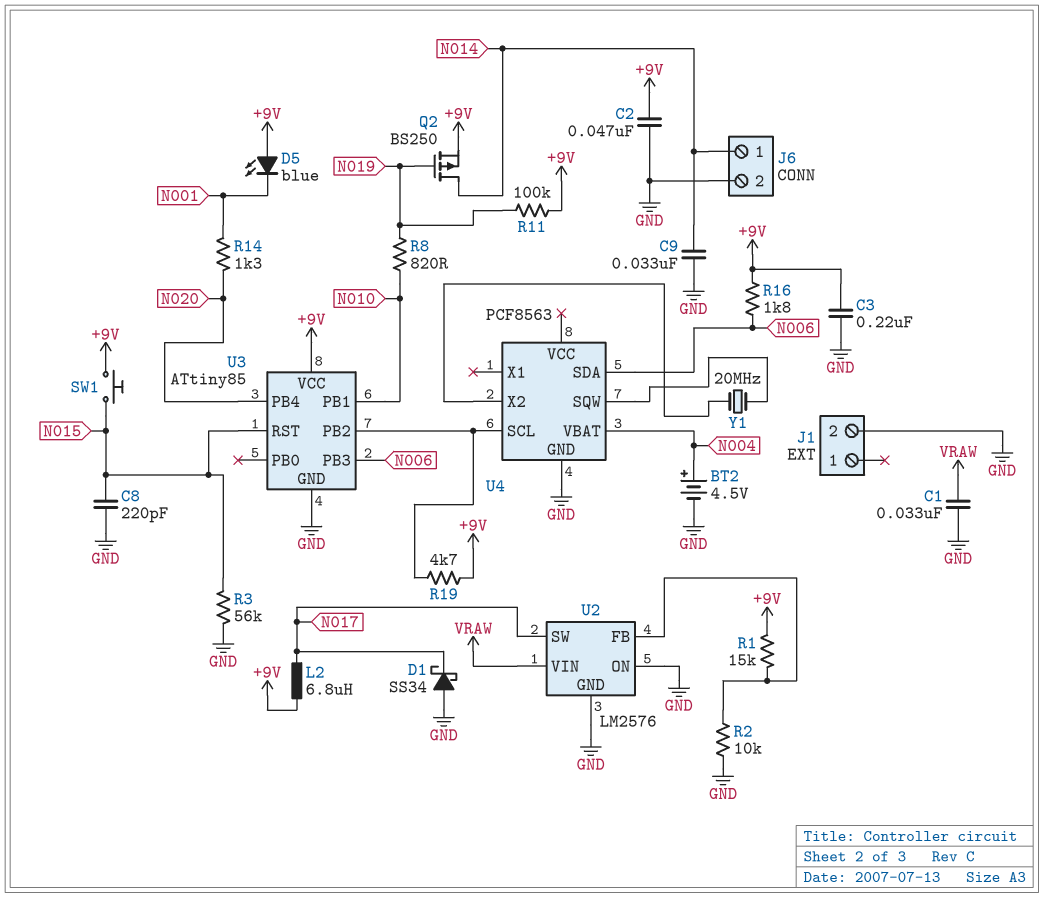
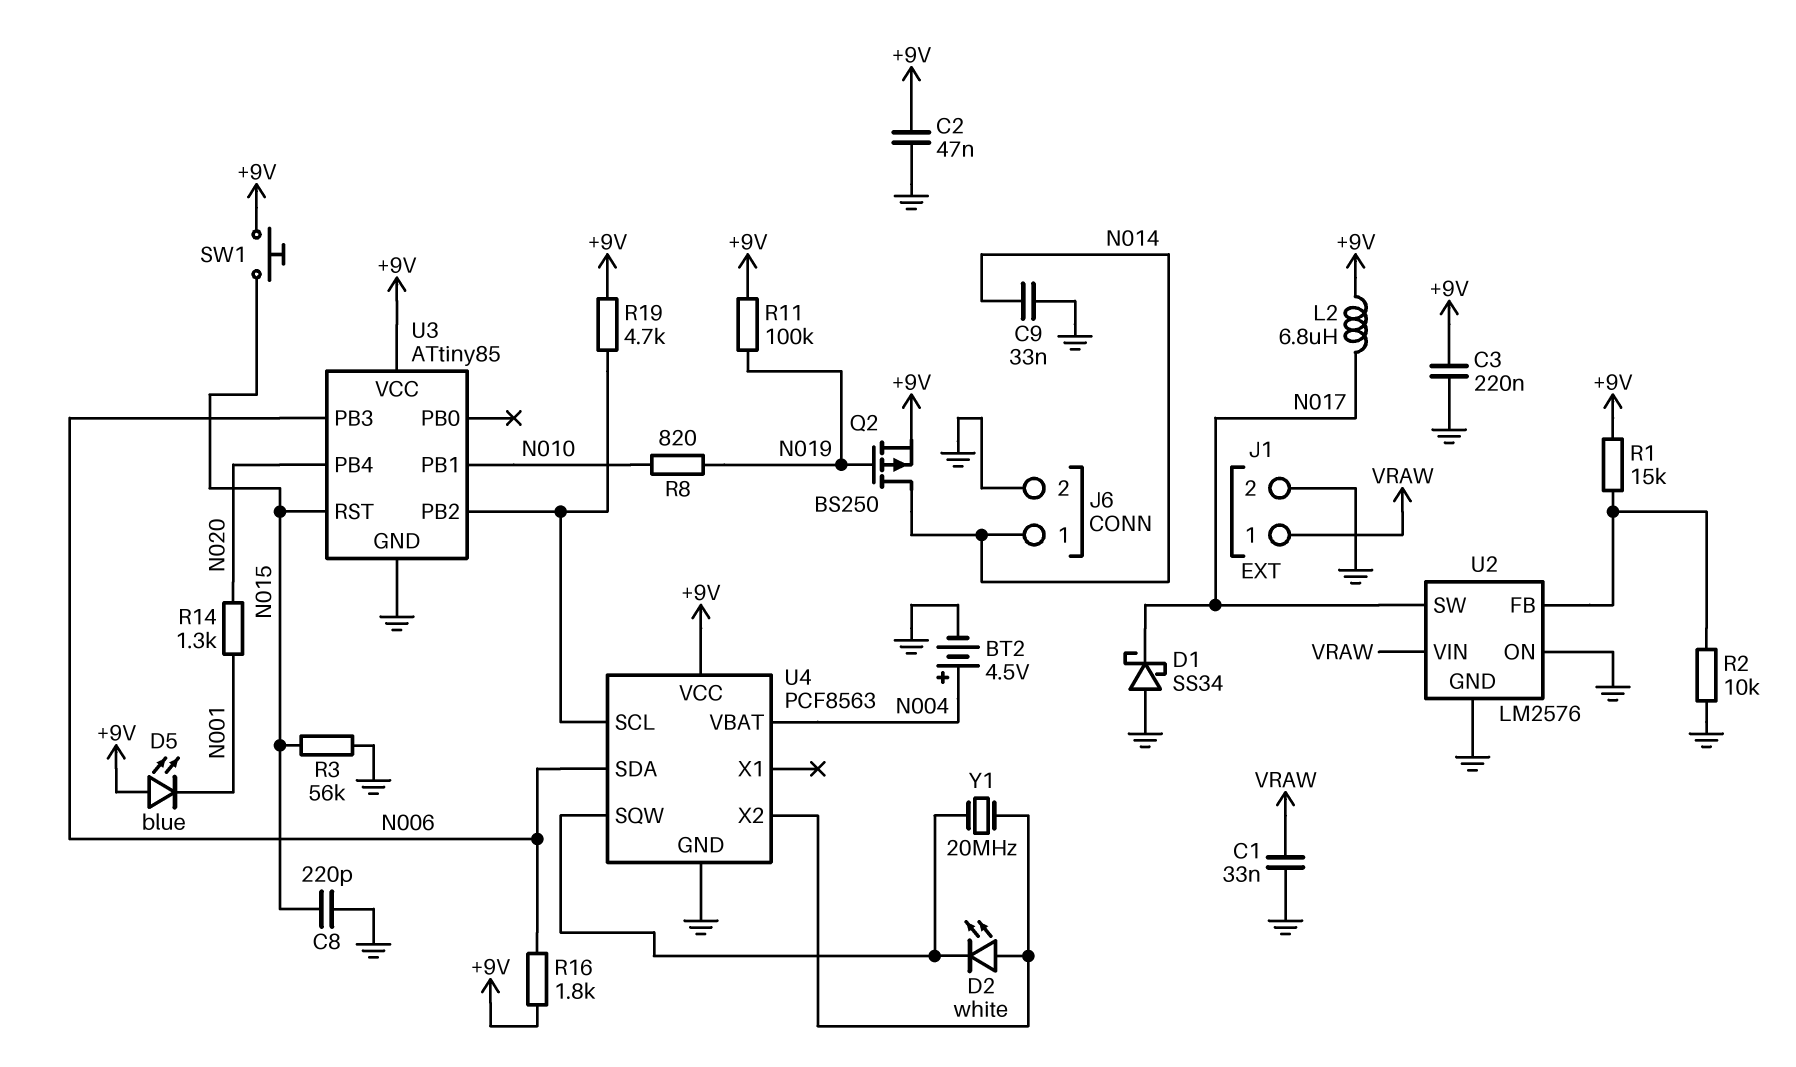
D2: none -> LED white (A U4/X2, K U4/SQW)
J1 pin 1: none -> VRAW
U4 pin VCC: none -> +9V

